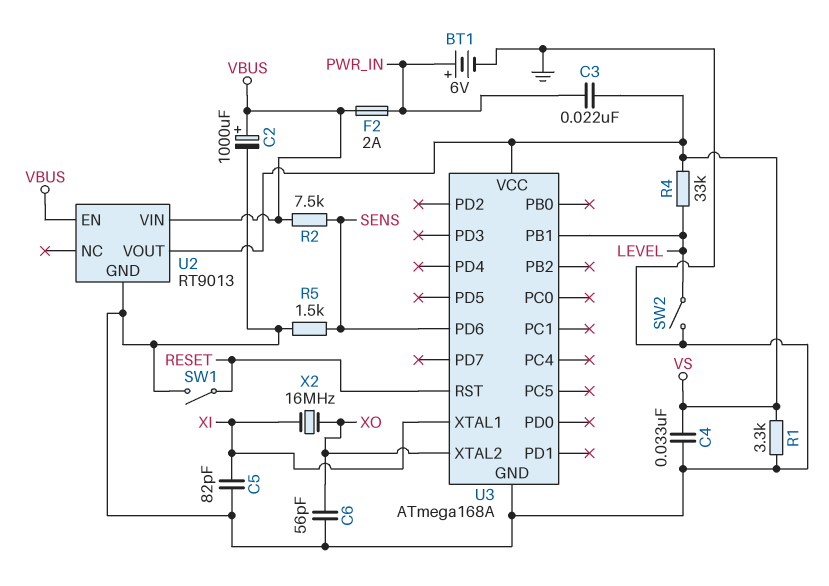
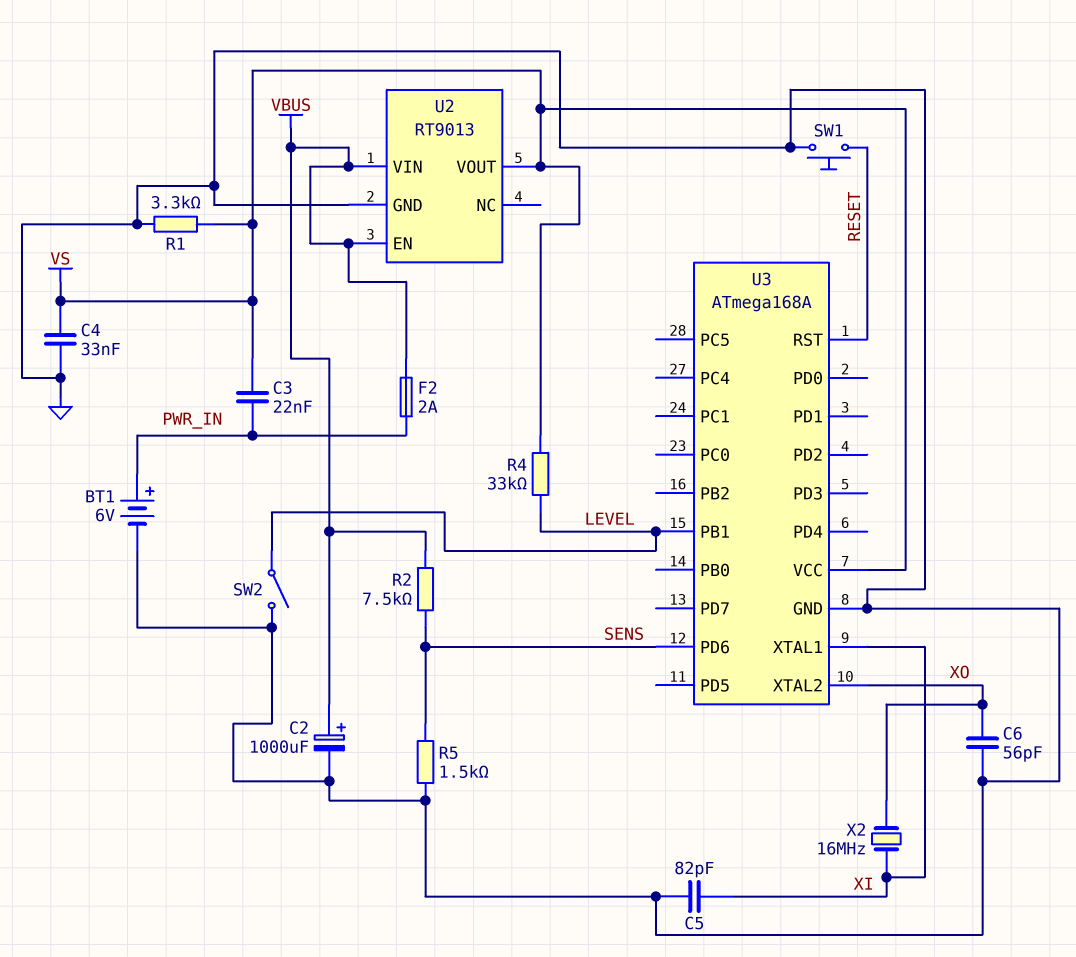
SW1: switch (GND, RESET) -> button (GND, RESET)

